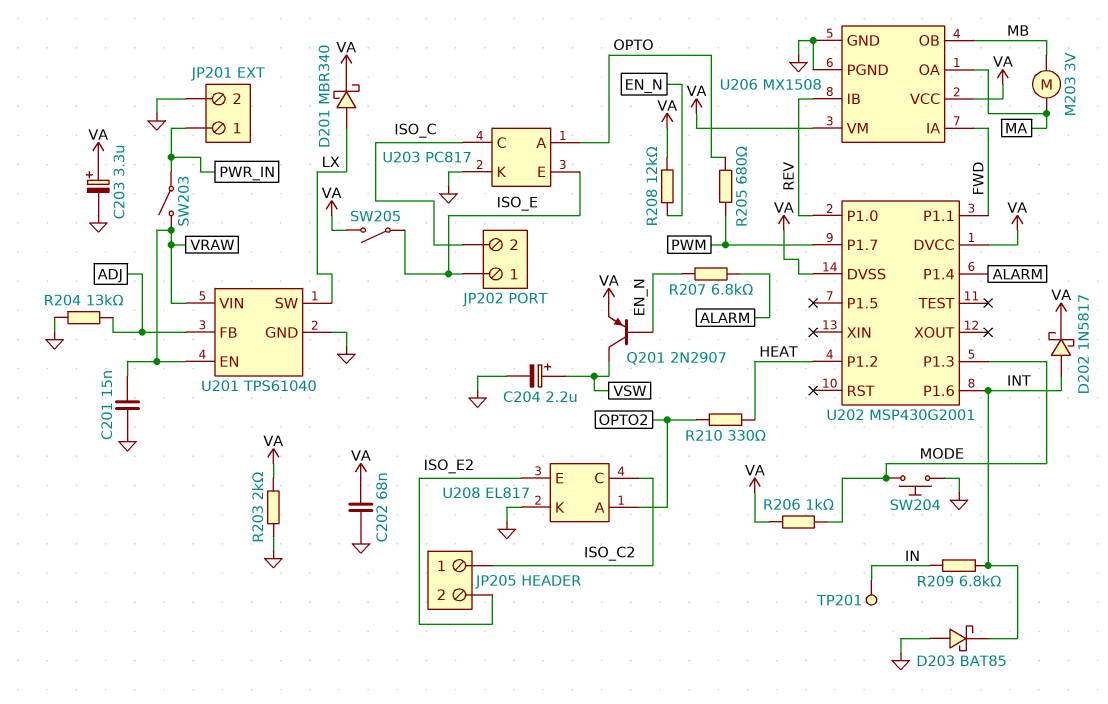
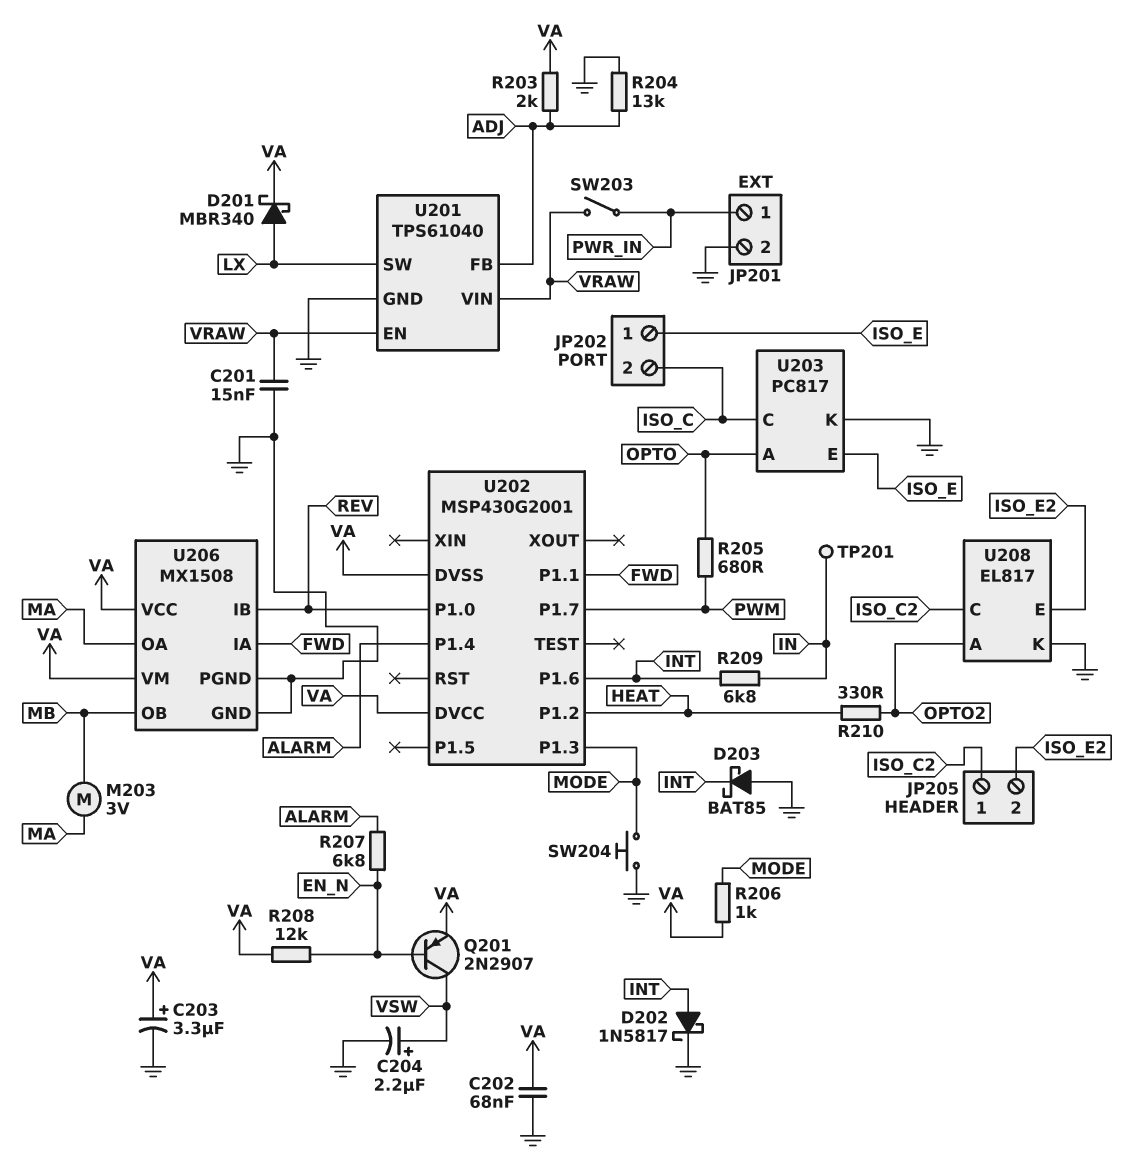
D202: schottky 1N5817 (A INT, K VA) -> schottky 1N5817 (A INT, K GND)
R203: 2k (GND, VA) -> 2k (ADJ, VA)
SW205: switch (ISO_E, VA) -> none

